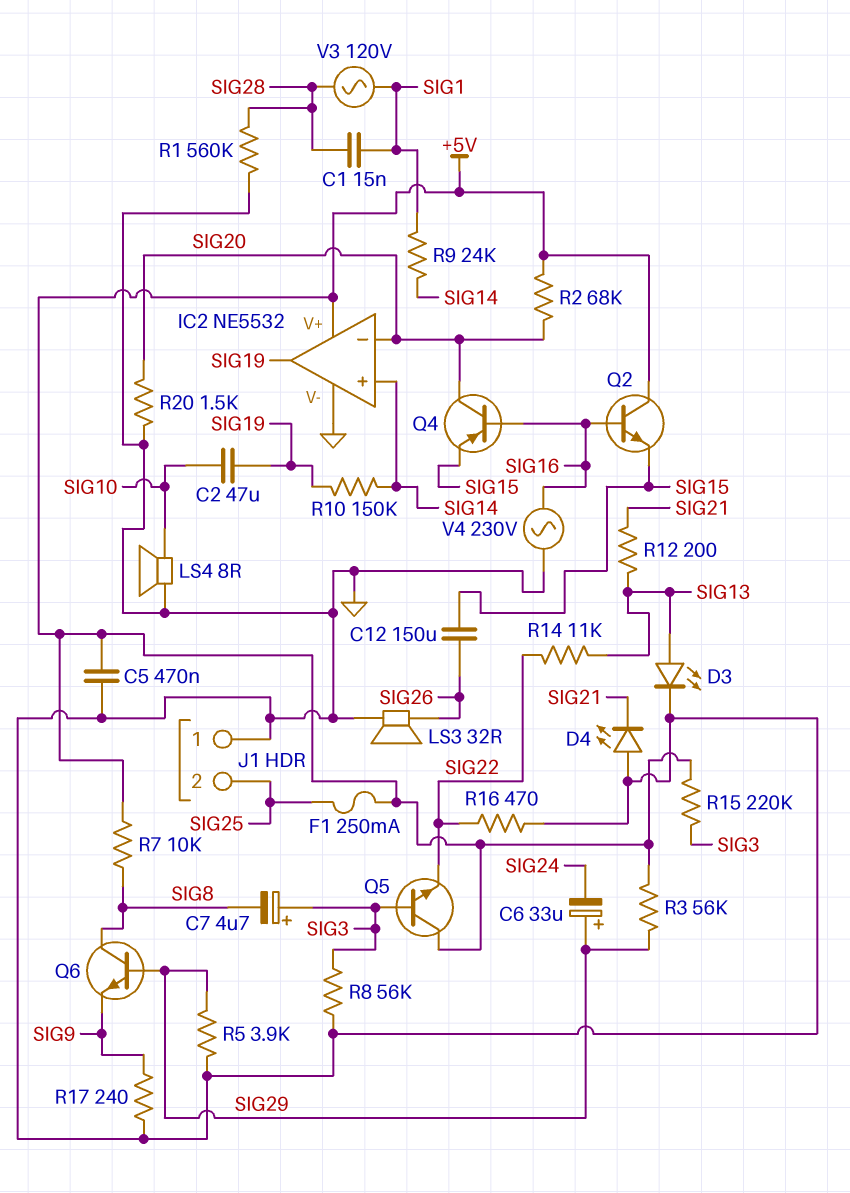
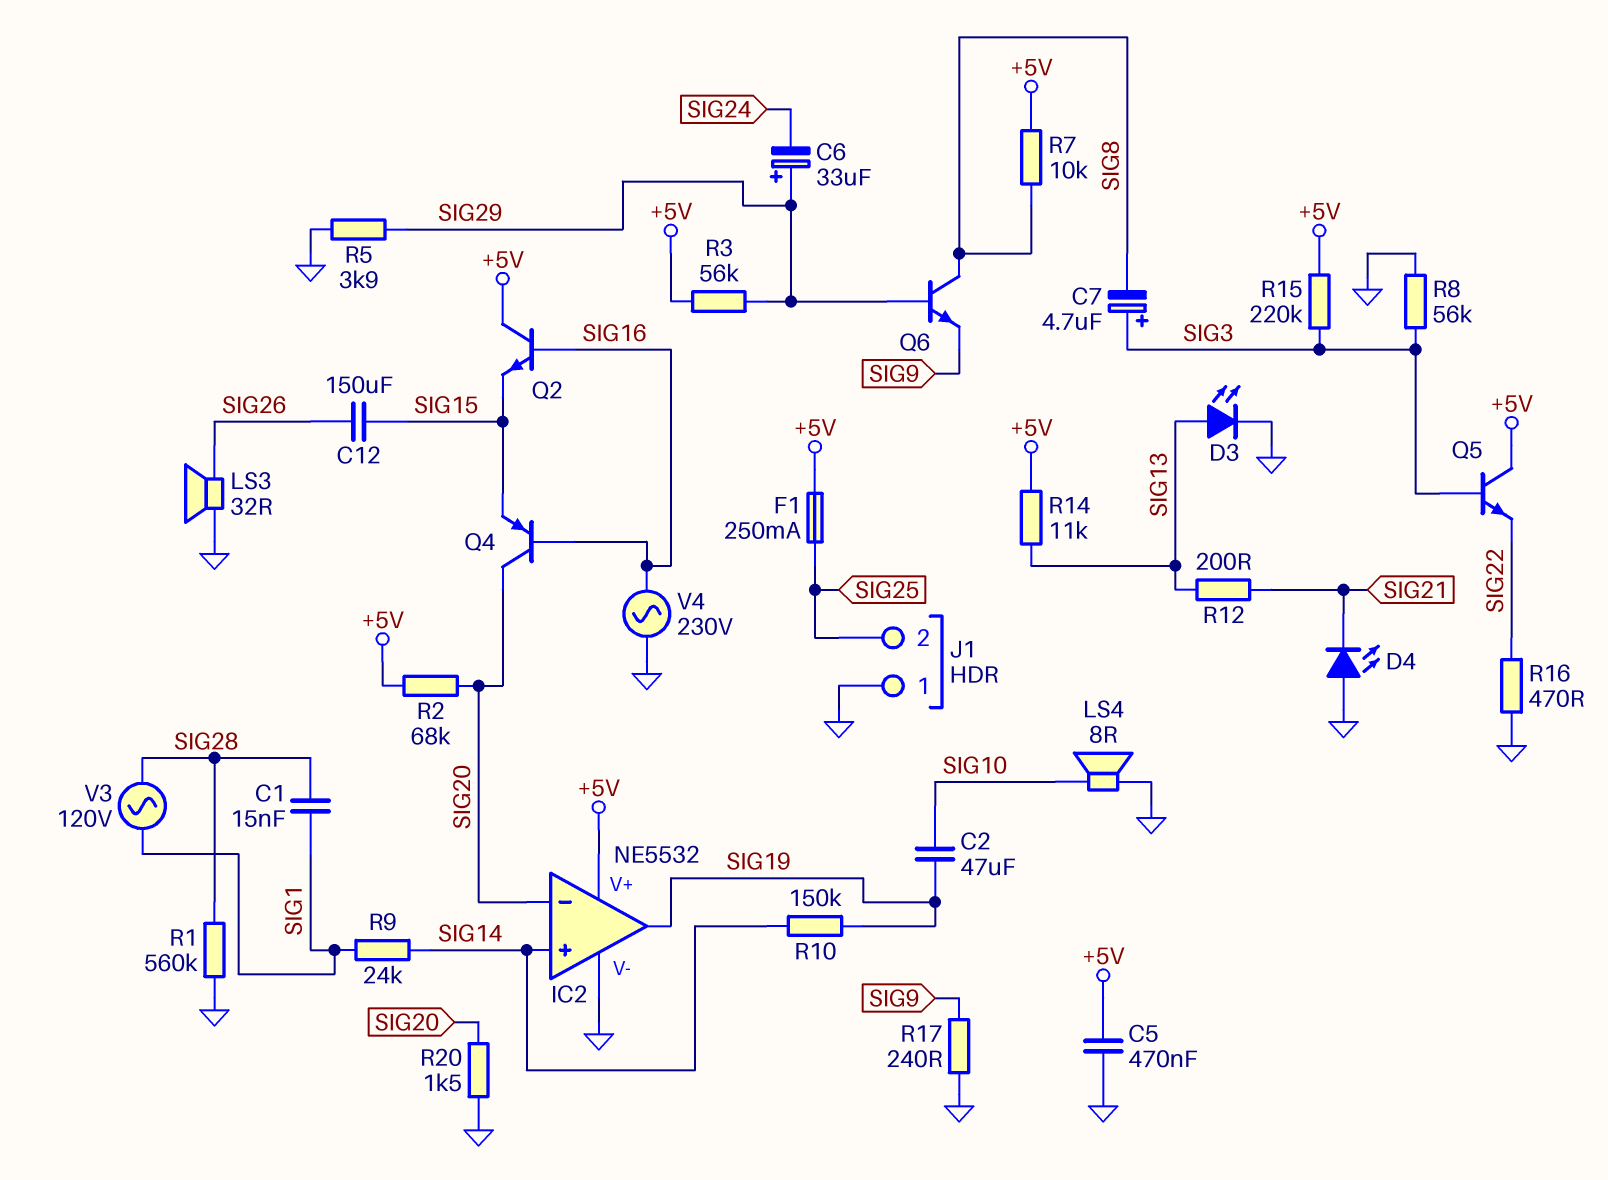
R14: 11k (SIG13, SIG22) -> 11k (+5V, SIG13)

